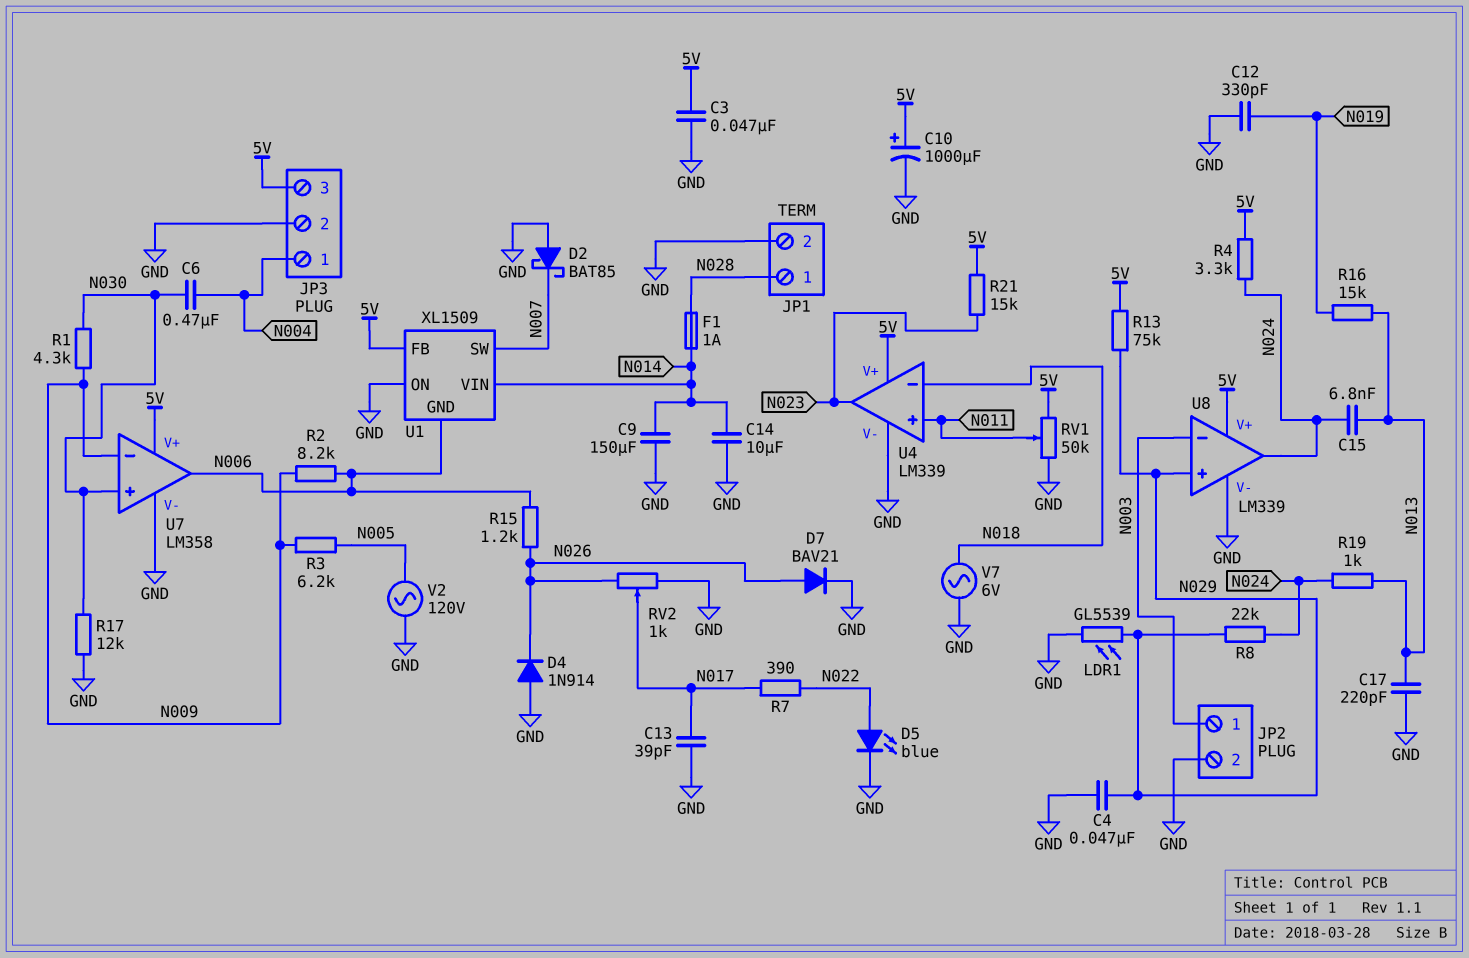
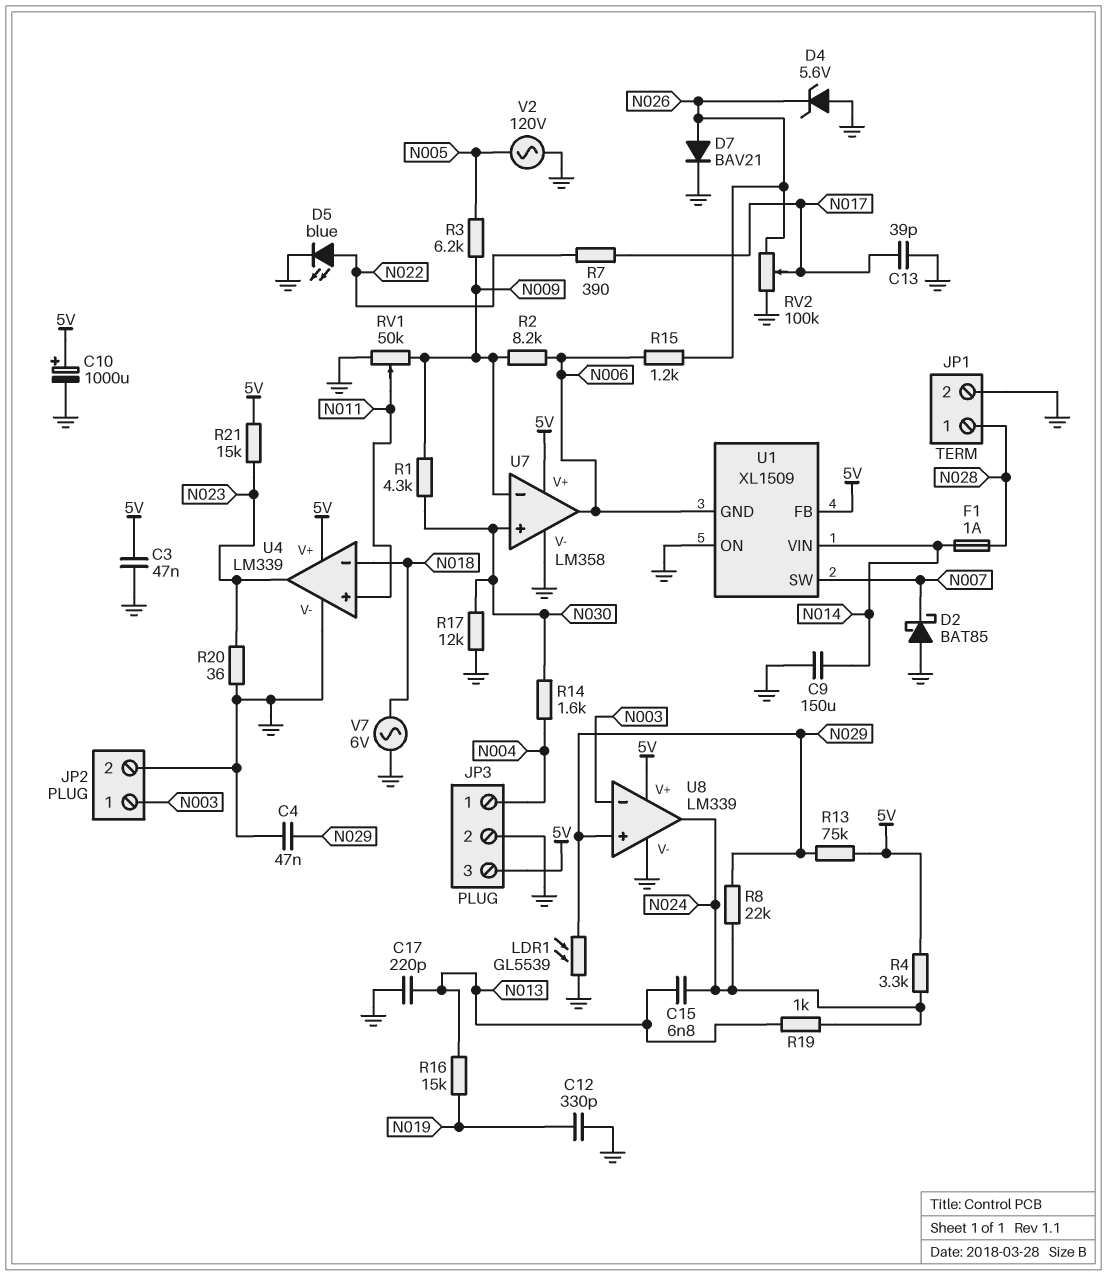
C6: 470nF (N004, N030) -> none
C14: 10uF (GND, N014) -> none
D4: diode 1N914 (A GND, K N026) -> zener 5.6V (A GND, K N026)
R14: none -> 1.6k (N004, N030)
R20: none -> 36 (GND, N023)
RV1: 50k (5V, GND, wiper N011) -> 50k (GND, N009, wiper N011)
RV2: 1k (GND, N026, wiper N017) -> 100k (GND, N026, wiper N017)

